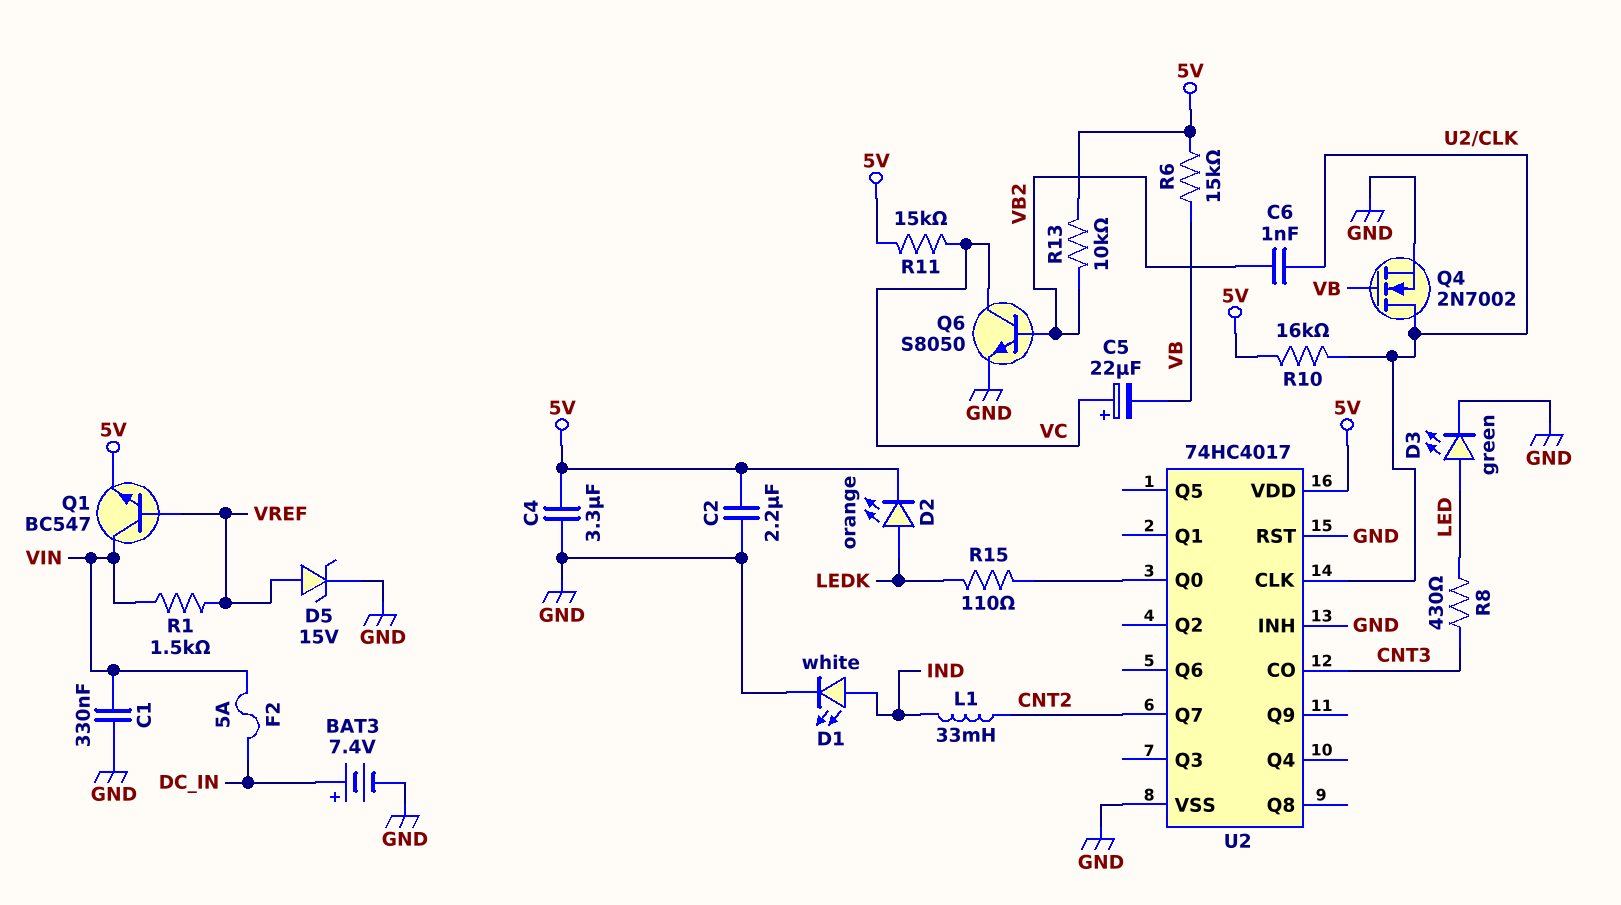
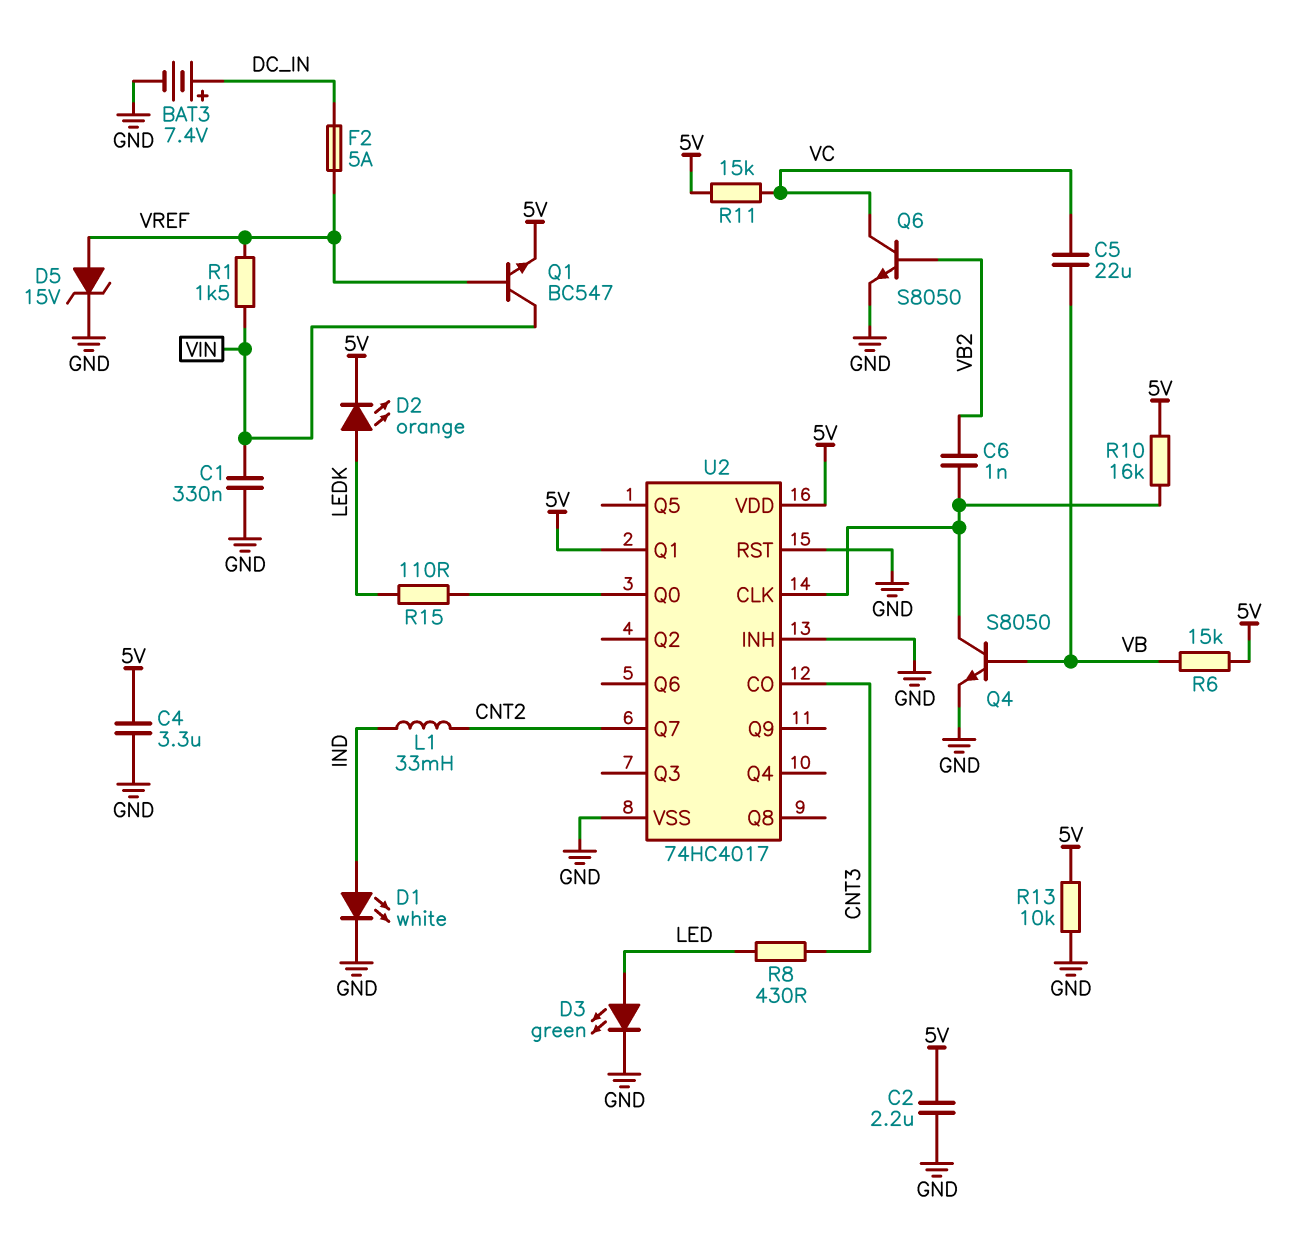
C5: 22uF (plus VC, minus VB) -> 22uF (VB, VC)
F2: 5A (DC_IN, VIN) -> 5A (DC_IN, VREF)
Q4: NMOS 2N7002 (G VB, D U2/CLK, S GND) -> NPN S8050 (B VB, C U2/CLK, E GND)
R13: 10k (5V, VB2) -> 10k (5V, GND)
U2 pin Q1: none -> 5V

